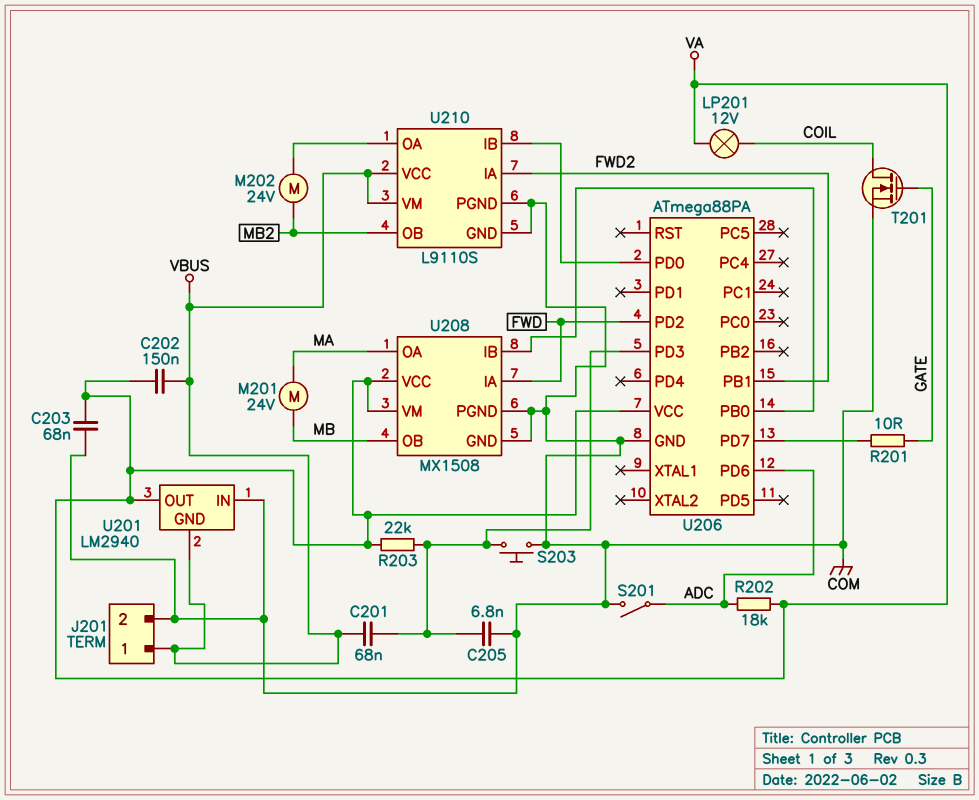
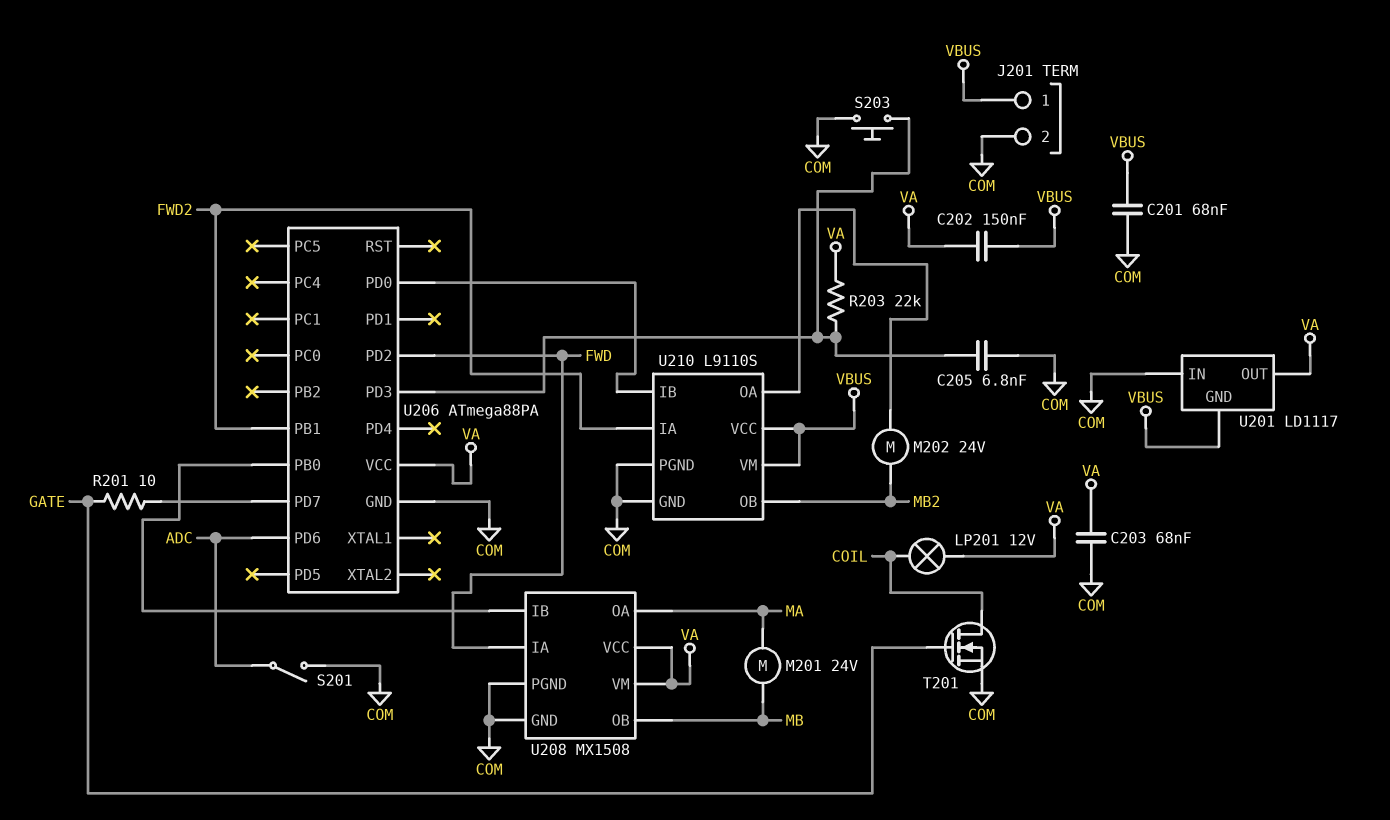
C201: 68nF (U206/PD3, VBUS) -> 68nF (COM, VBUS)
R202: 18k (ADC, VA) -> none
U201: LM2940 -> LD1117

